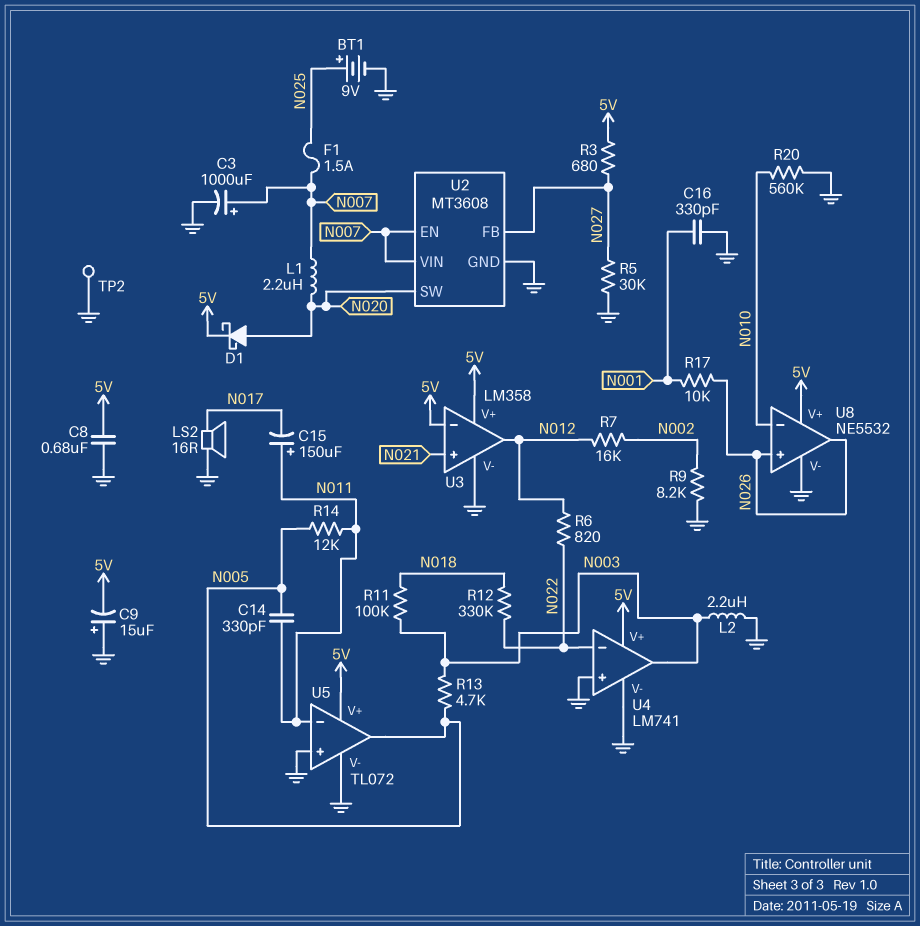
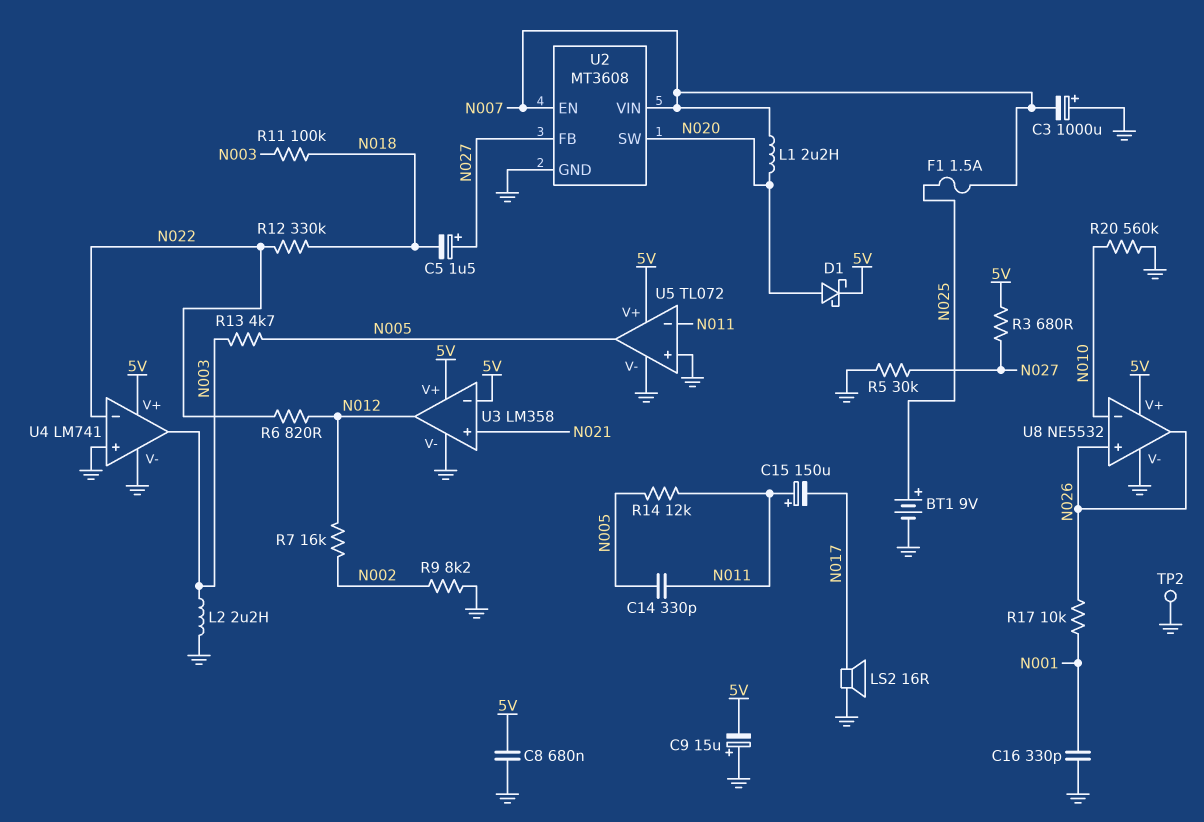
C3: 1000uF (plus N007, minus GND) -> 1000uF (plus GND, minus N007)
C5: none -> 1.5uF (plus N027, minus N018)

